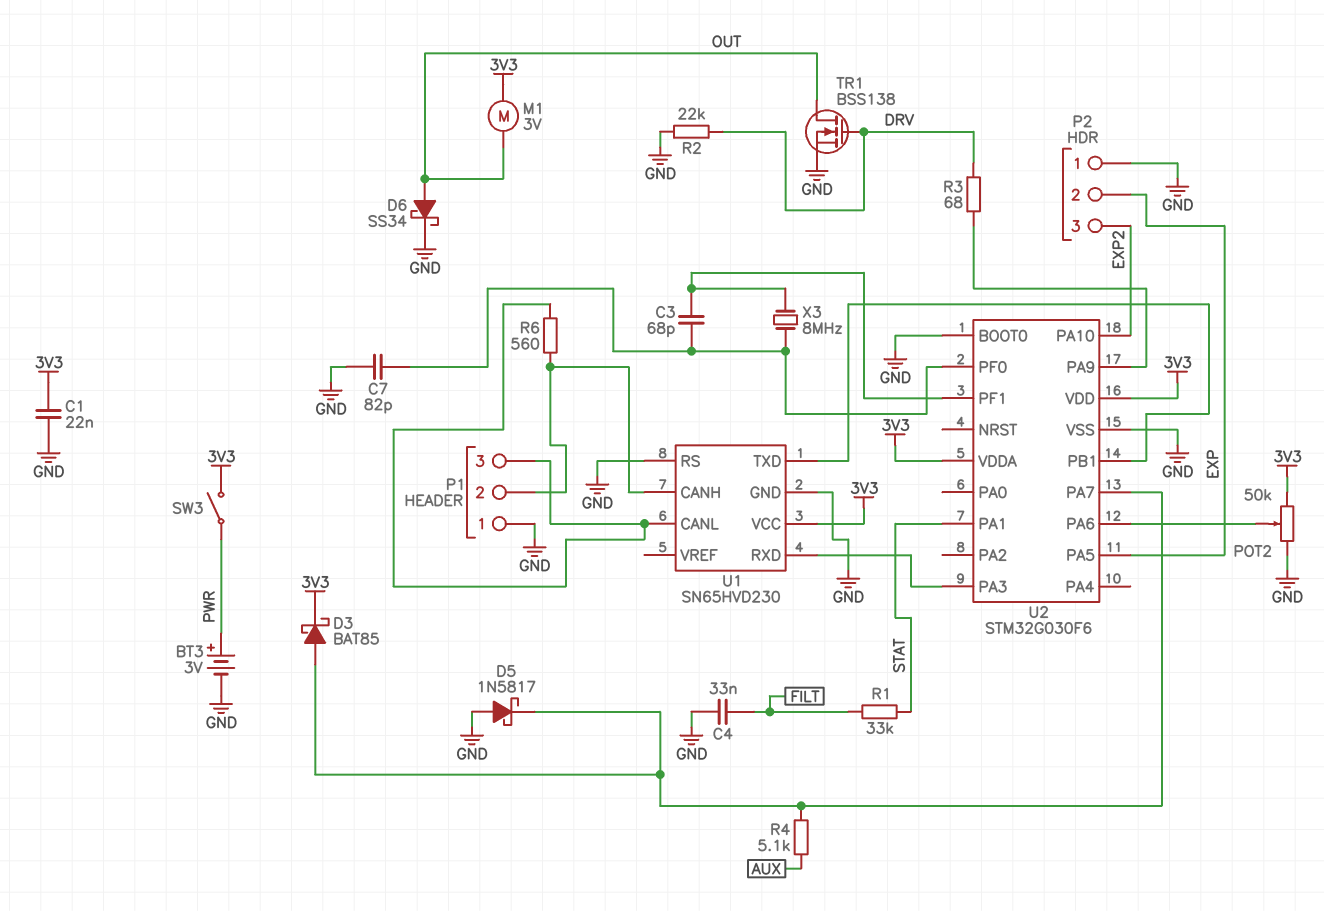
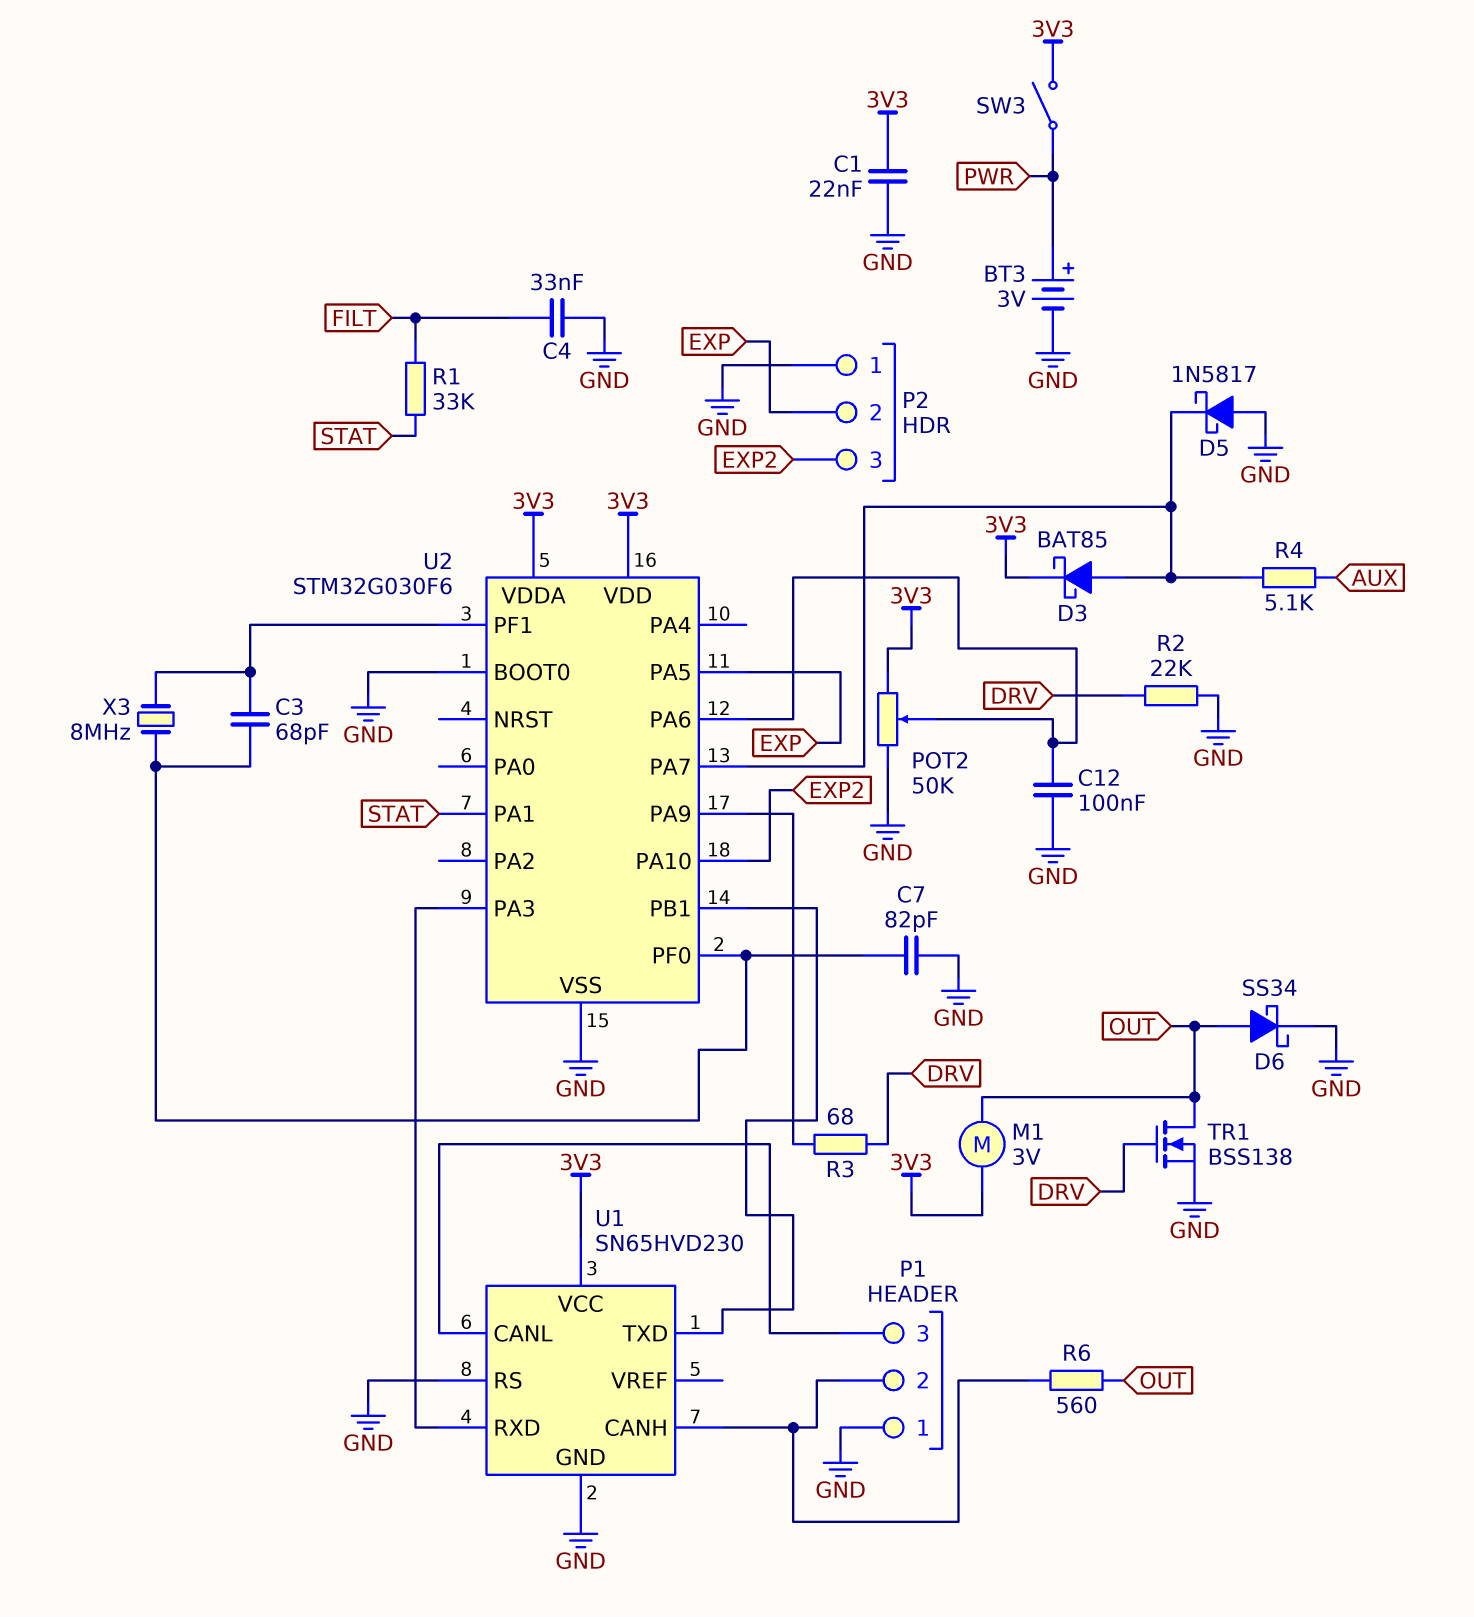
C12: none -> 100nF (GND, U2/PA6)
R6: 560 (P1/2, P1/3) -> 560 (OUT, P1/2)

